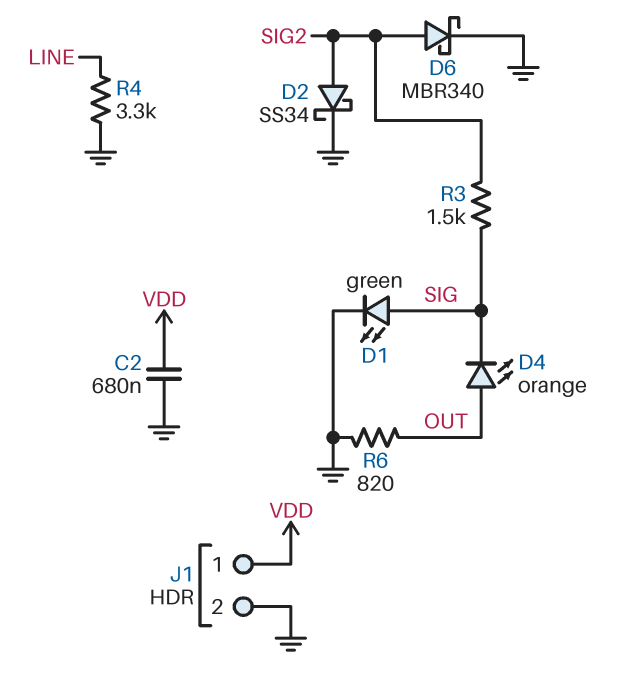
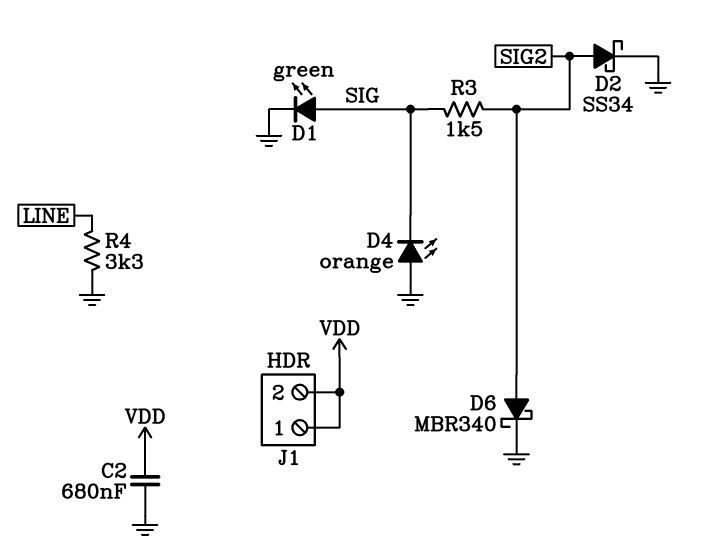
D4: LED orange (A OUT, K SIG) -> LED orange (A GND, K SIG)
J1 pin 2: GND -> VDD
R6: 820 (GND, OUT) -> none

